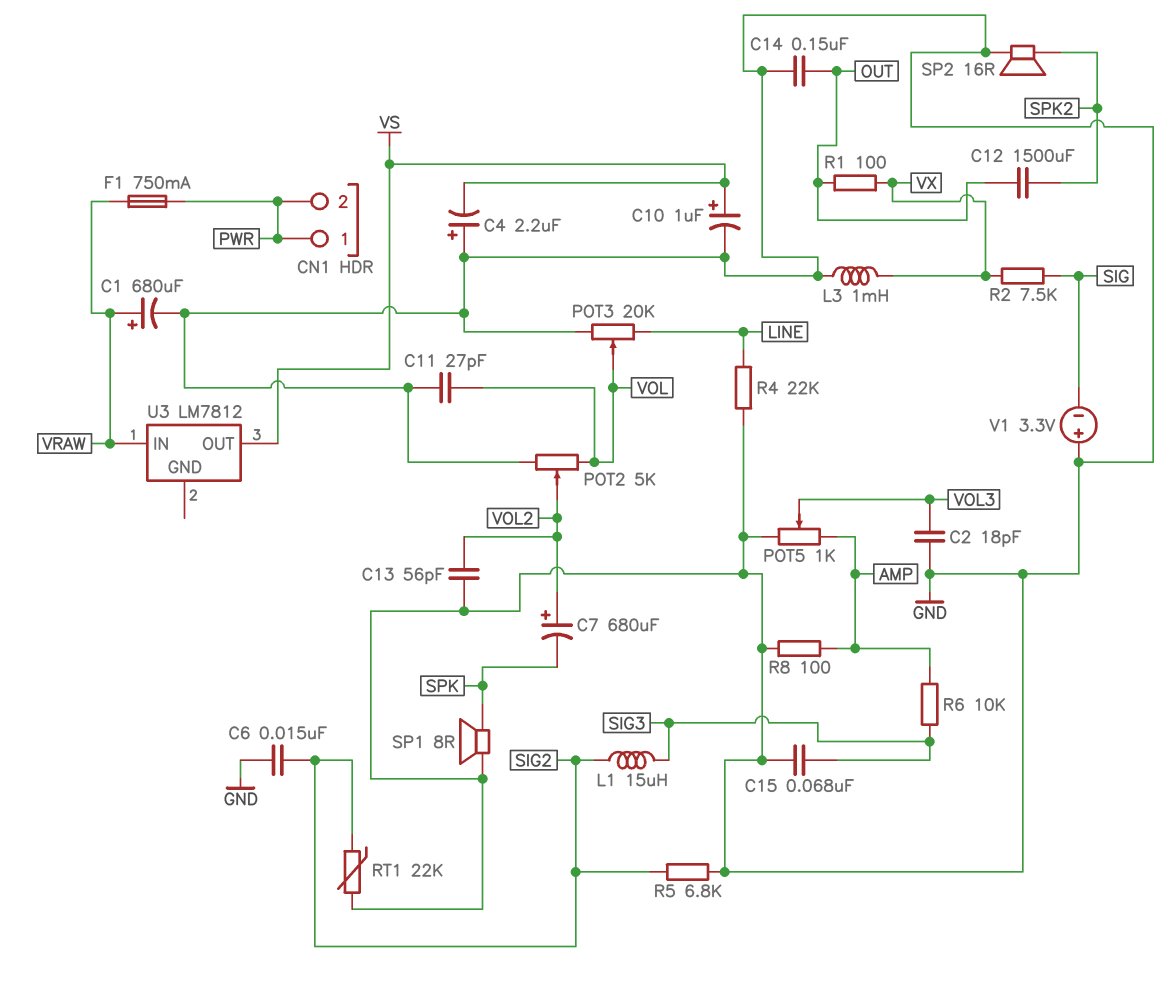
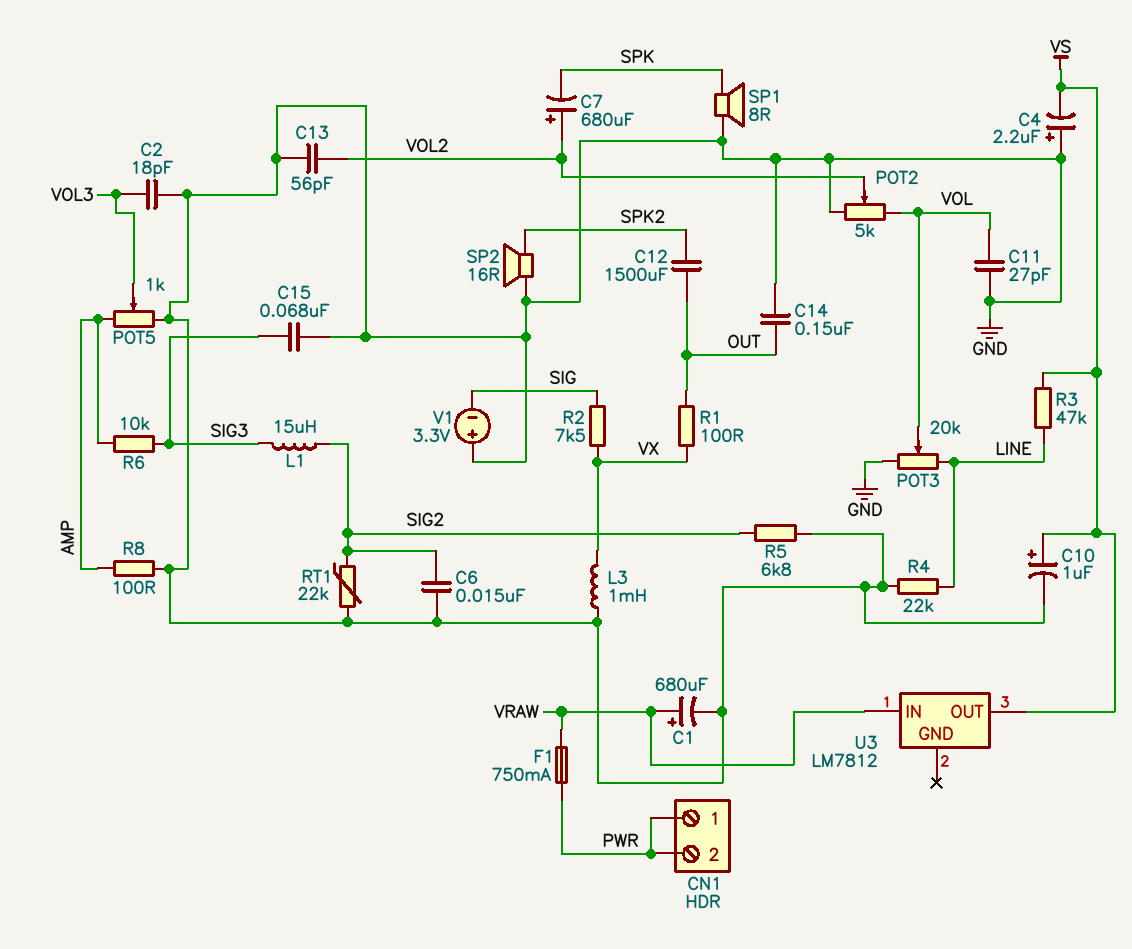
R3: none -> 47k (LINE, VS)

